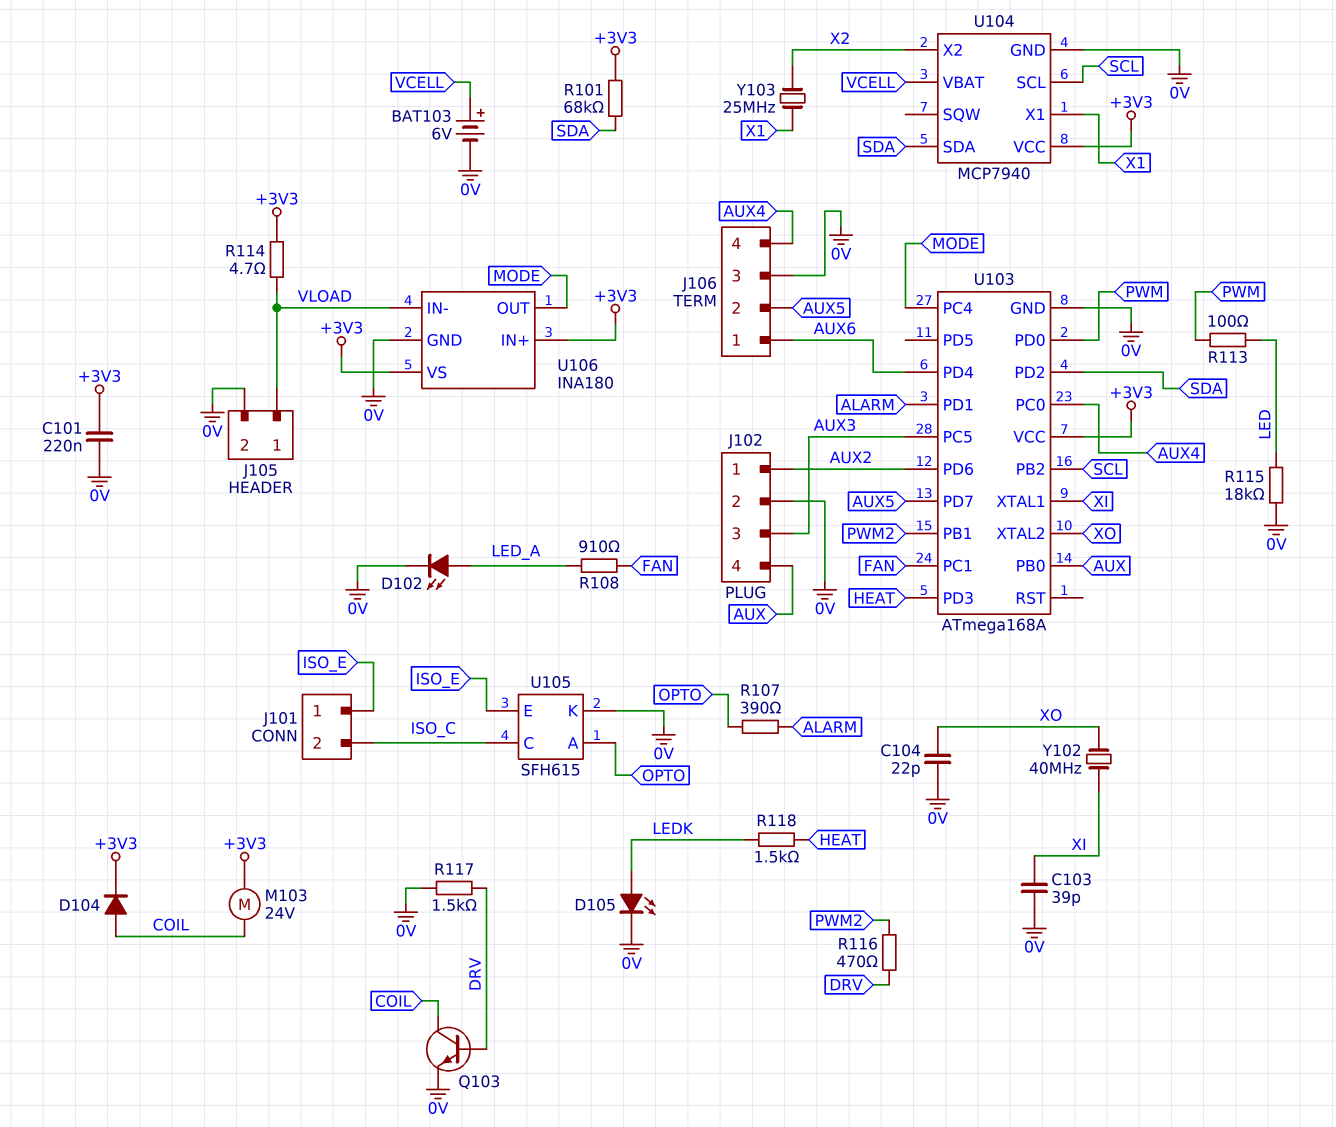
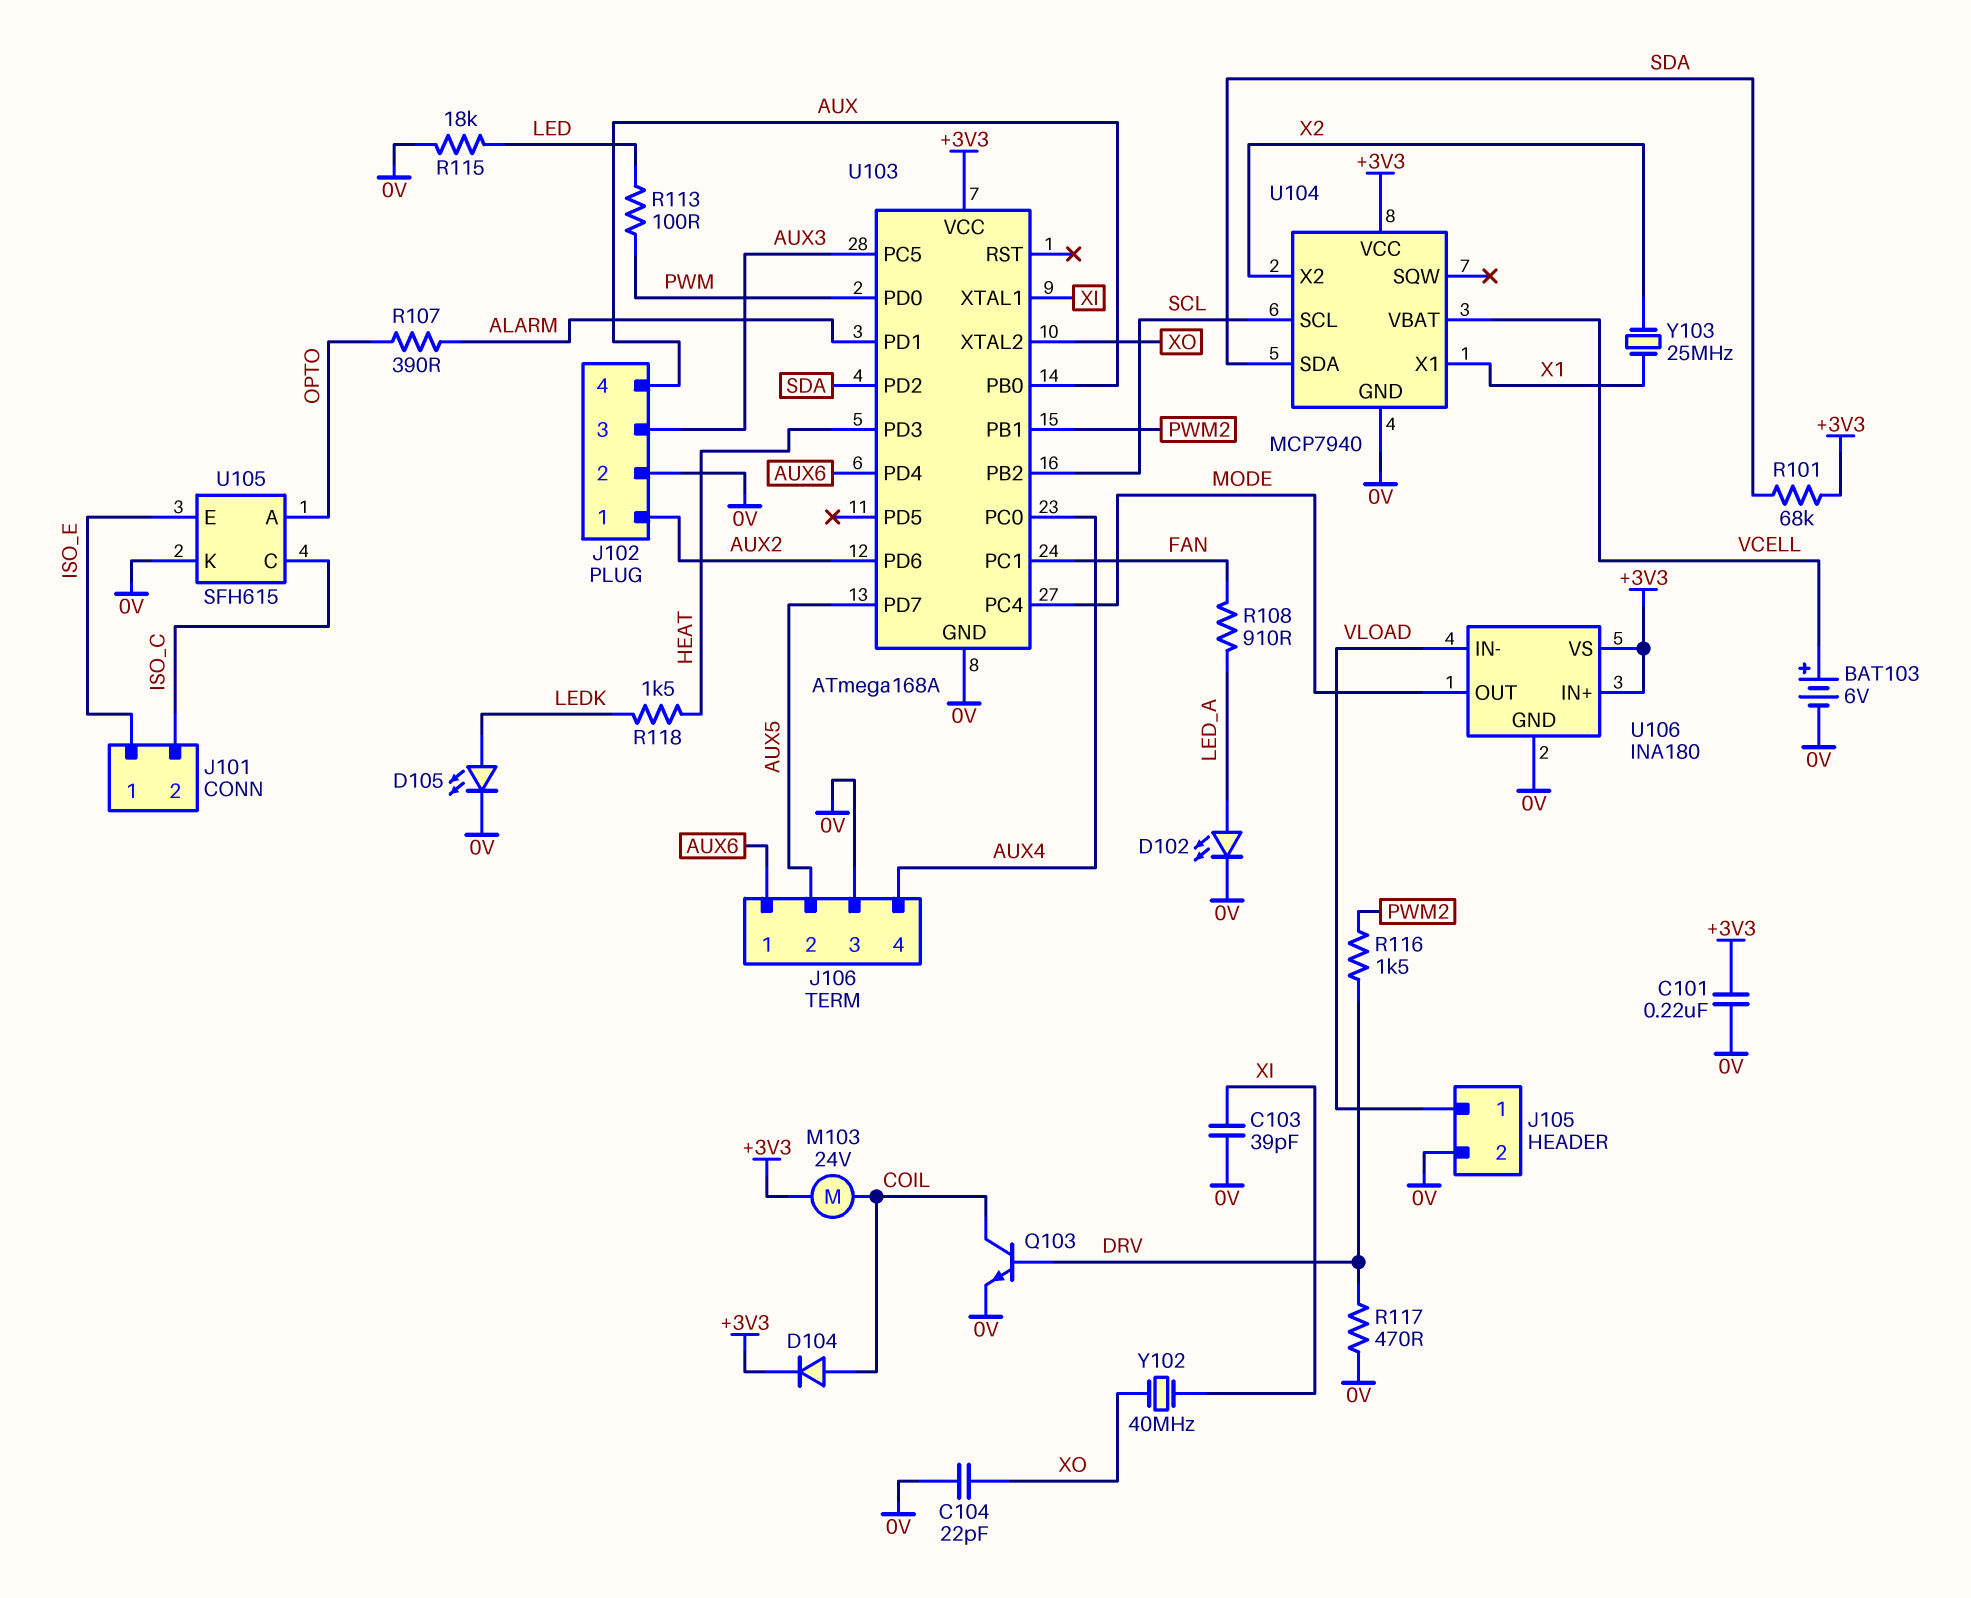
R114: 4.7 (+3V3, VLOAD) -> none
R116: 470 (DRV, PWM2) -> 1.5k (DRV, PWM2)
R117: 1.5k (0V, DRV) -> 470 (0V, DRV)

